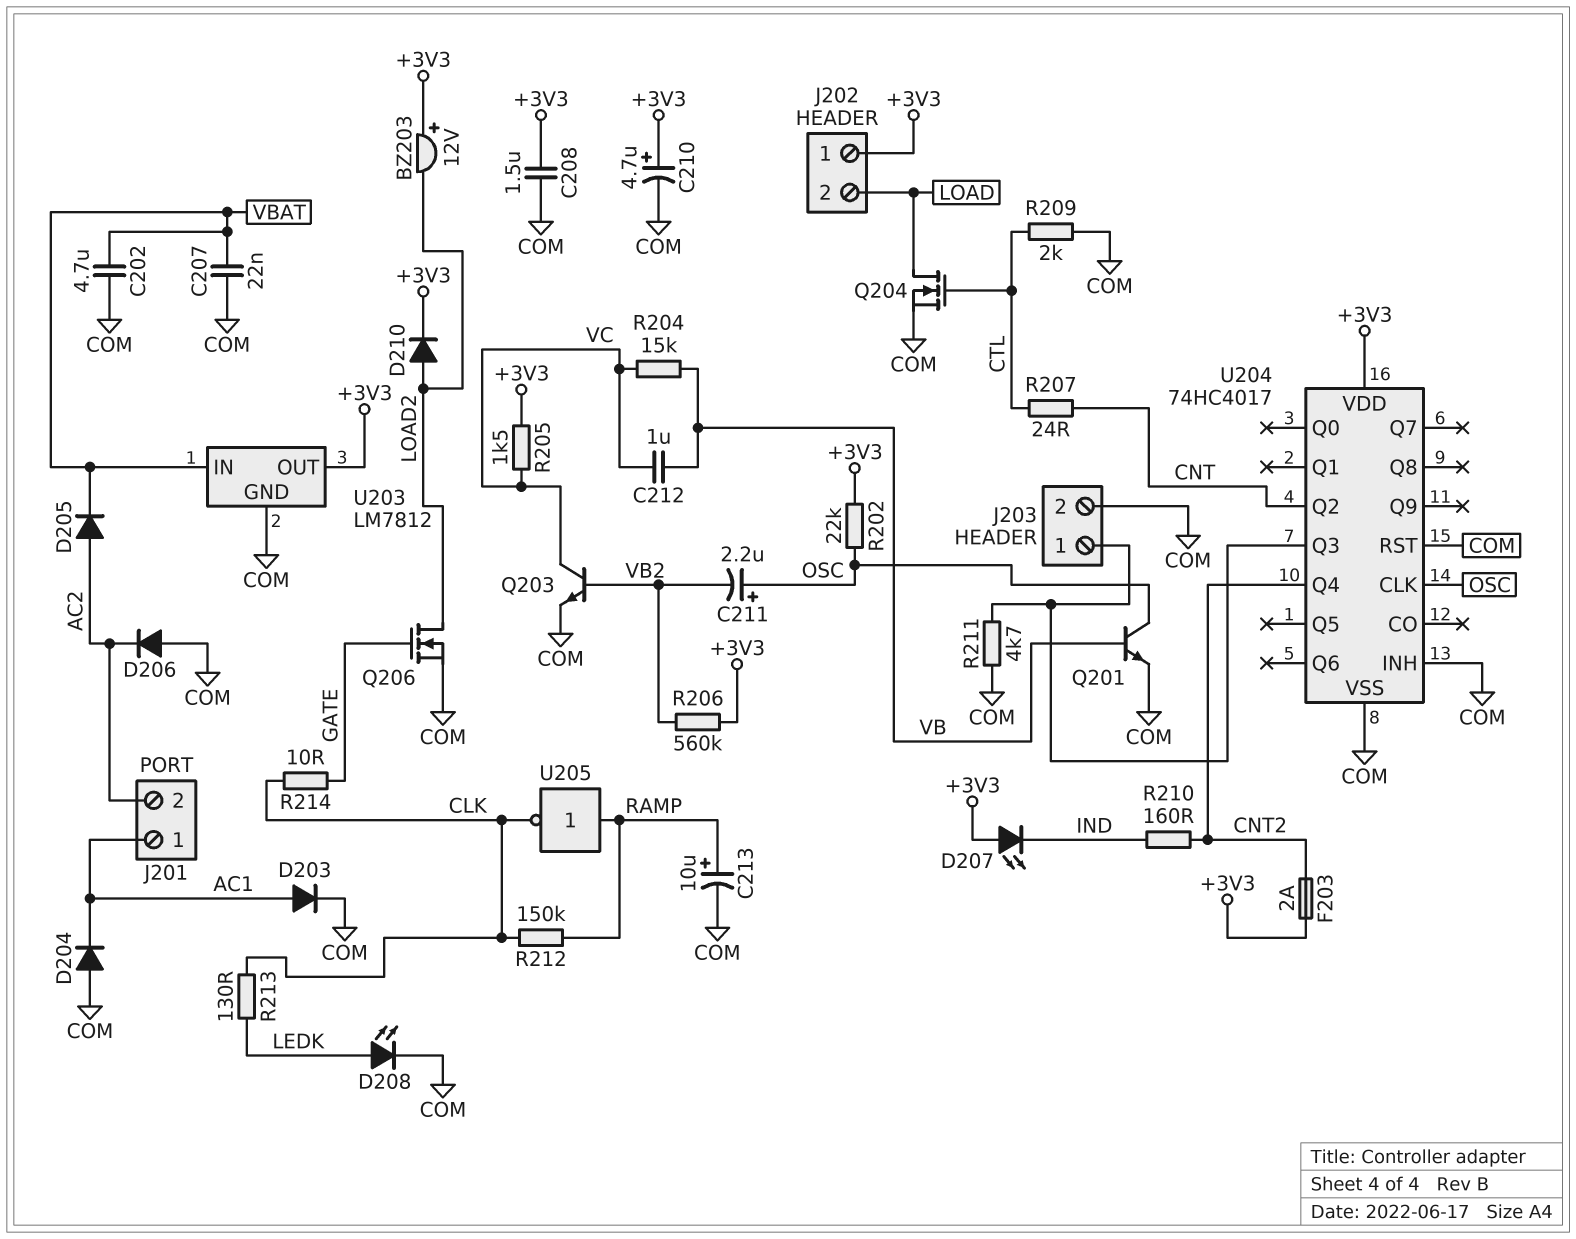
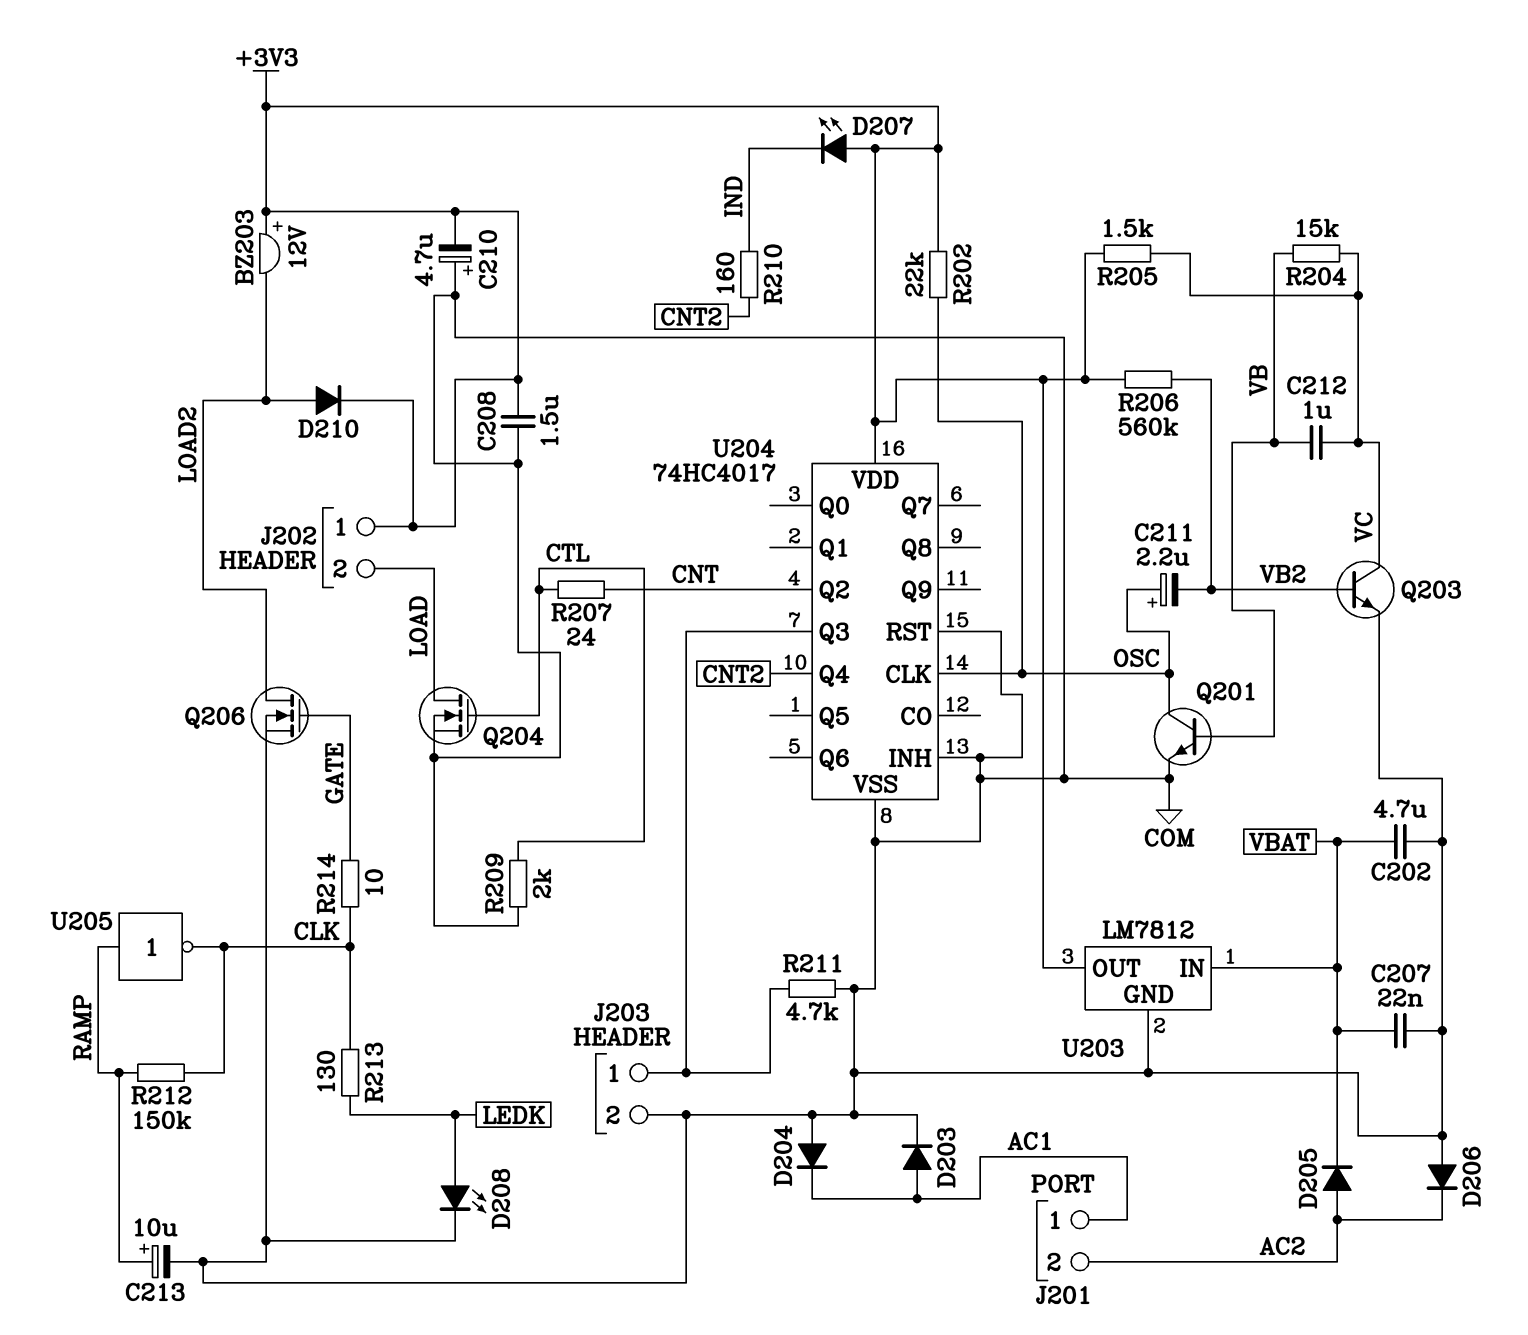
C210: 4.7uF (plus +3V3, minus COM) -> 4.7uF (plus COM, minus +3V3)
F203: 2A (+3V3, CNT2) -> none

